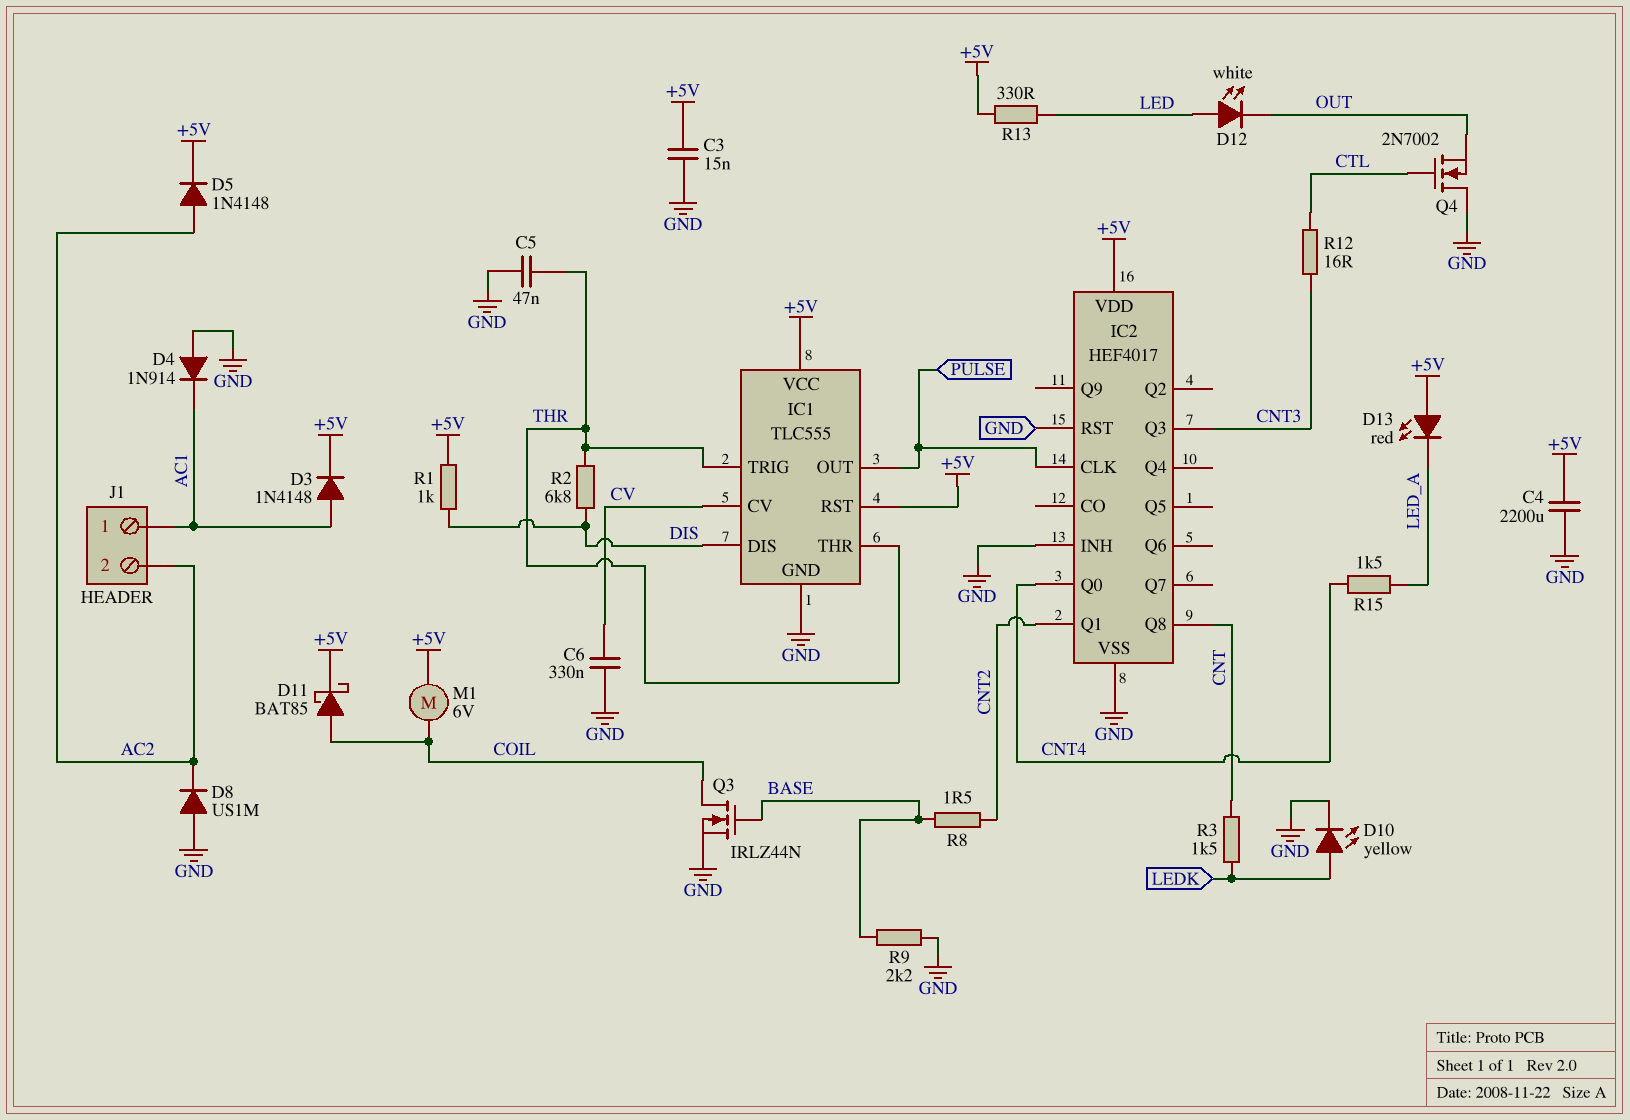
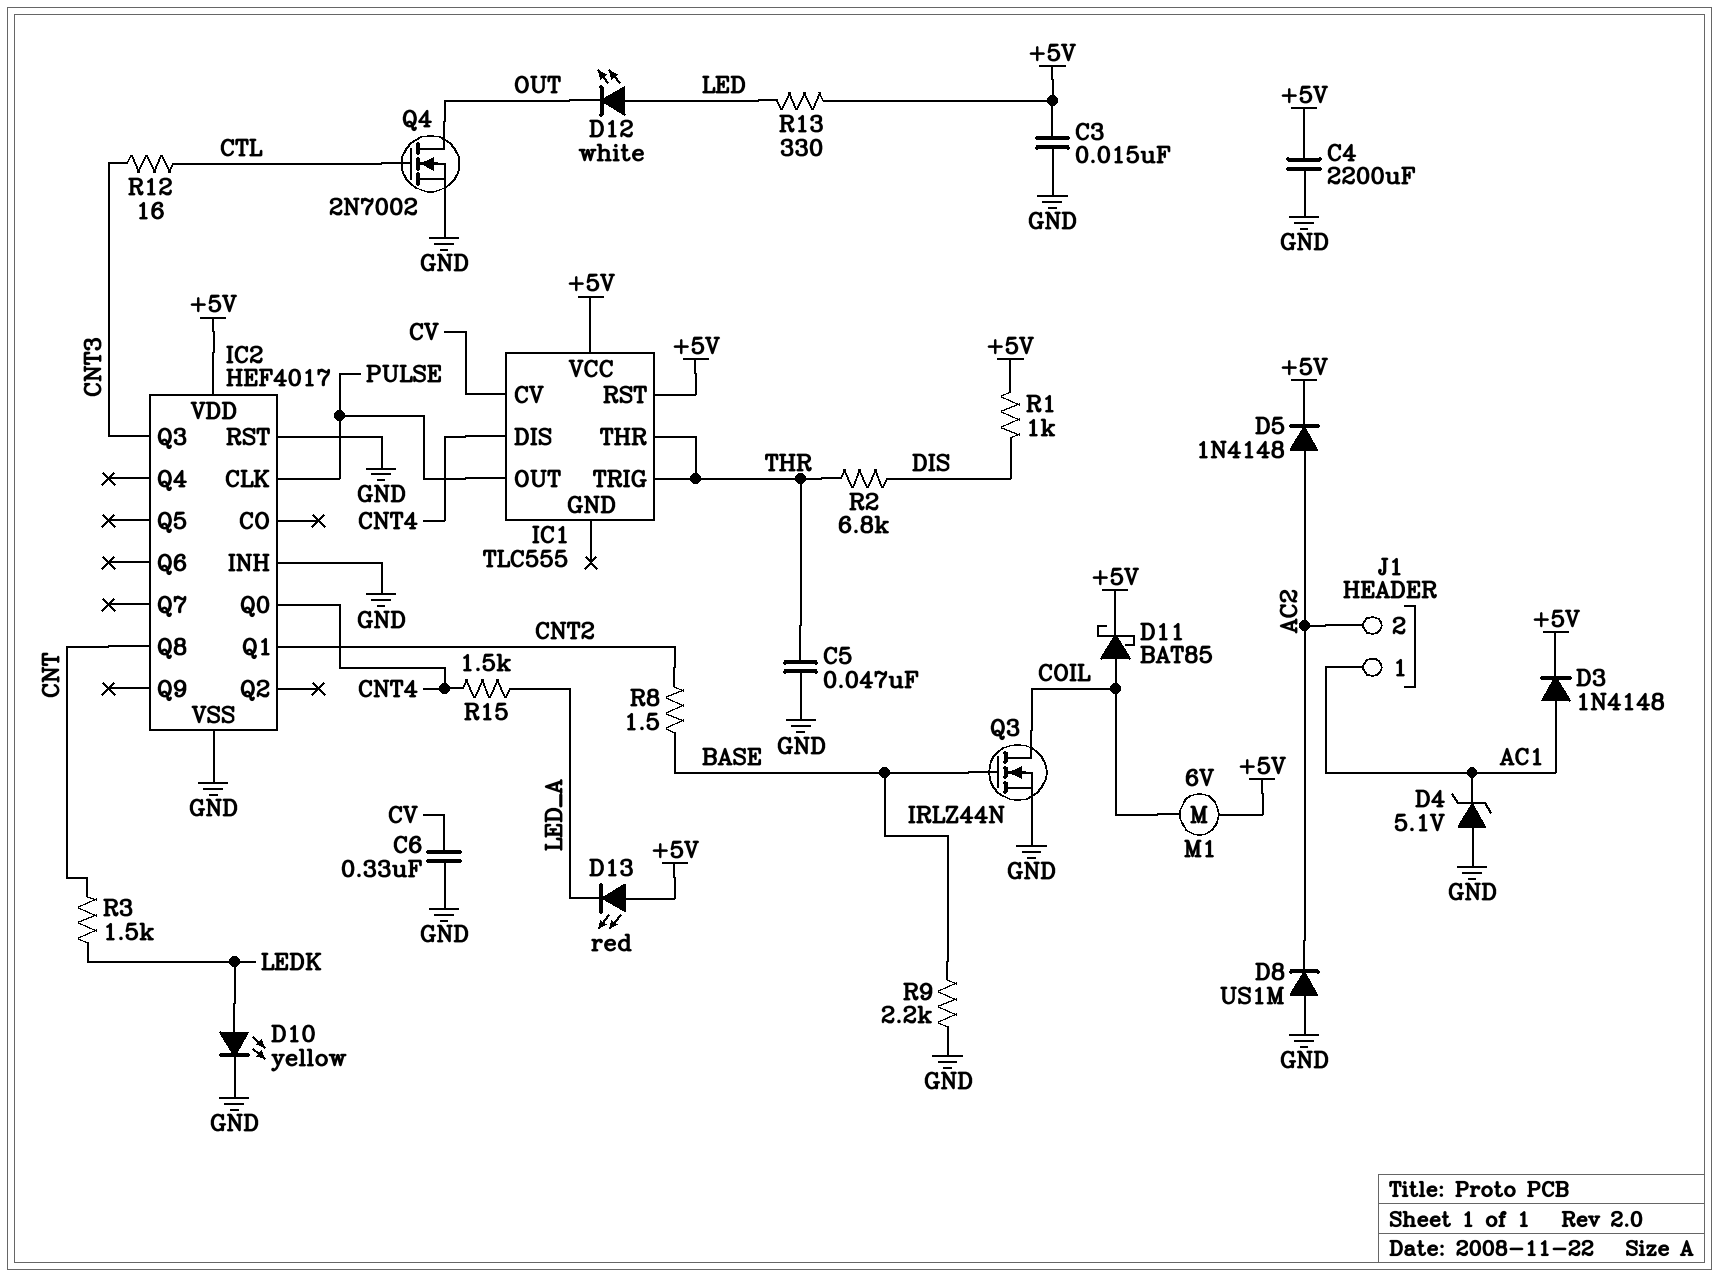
D4: diode 1N914 (A GND, K AC1) -> zener 5.1V (A GND, K AC1)
IC1 pin DIS: DIS -> CNT4
IC1 pin GND: GND -> none
Q4: NMOS 2N7002 (G CTL, D GND, S OUT) -> NMOS 2N7002 (G CTL, D OUT, S GND)

